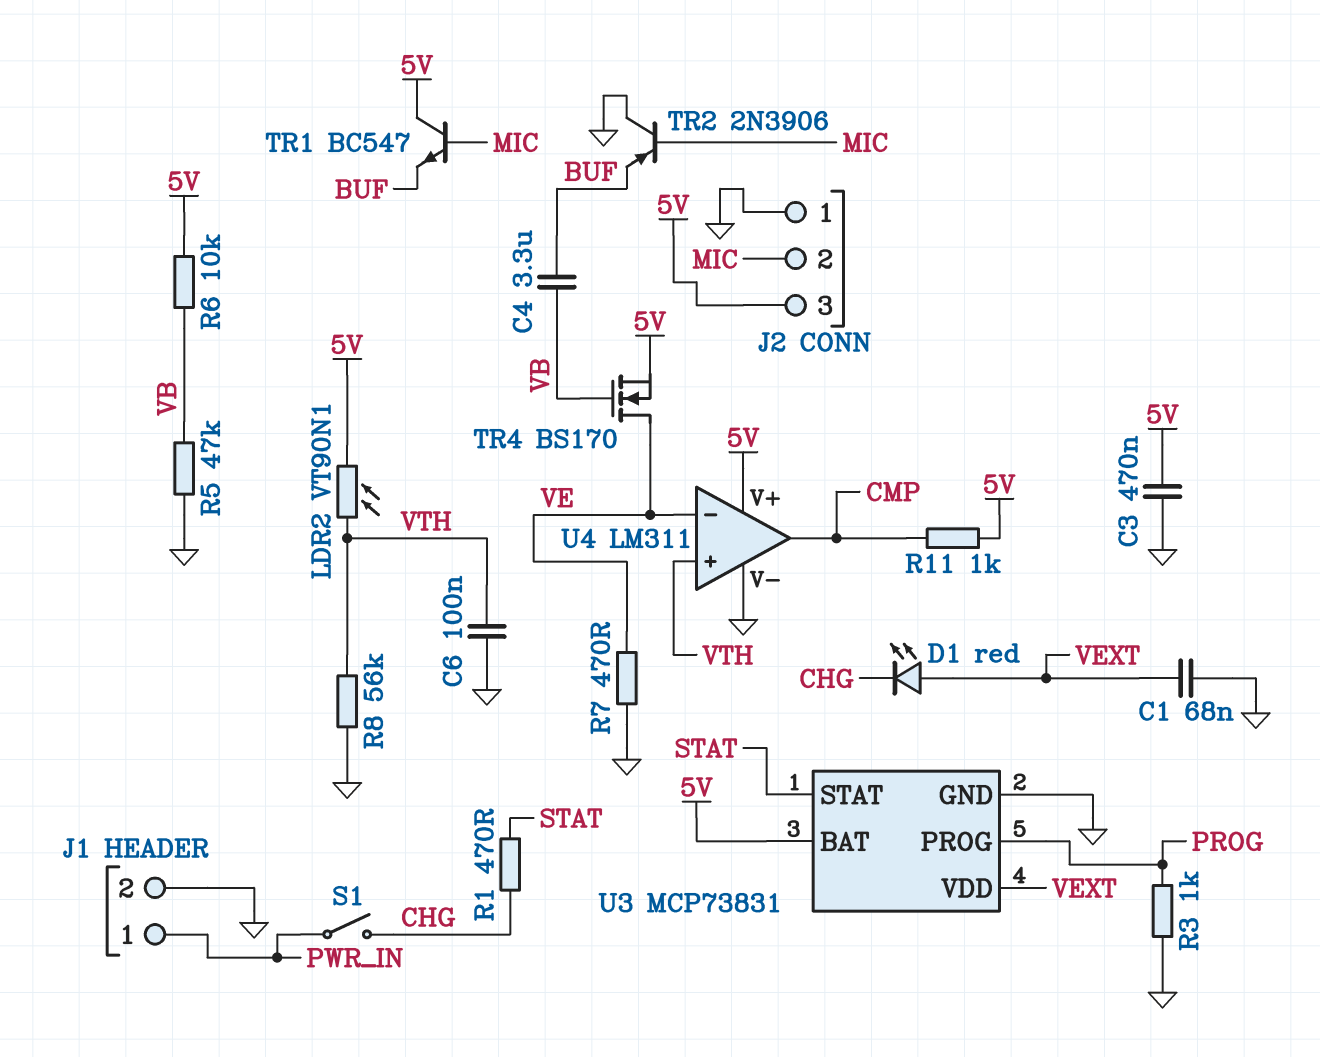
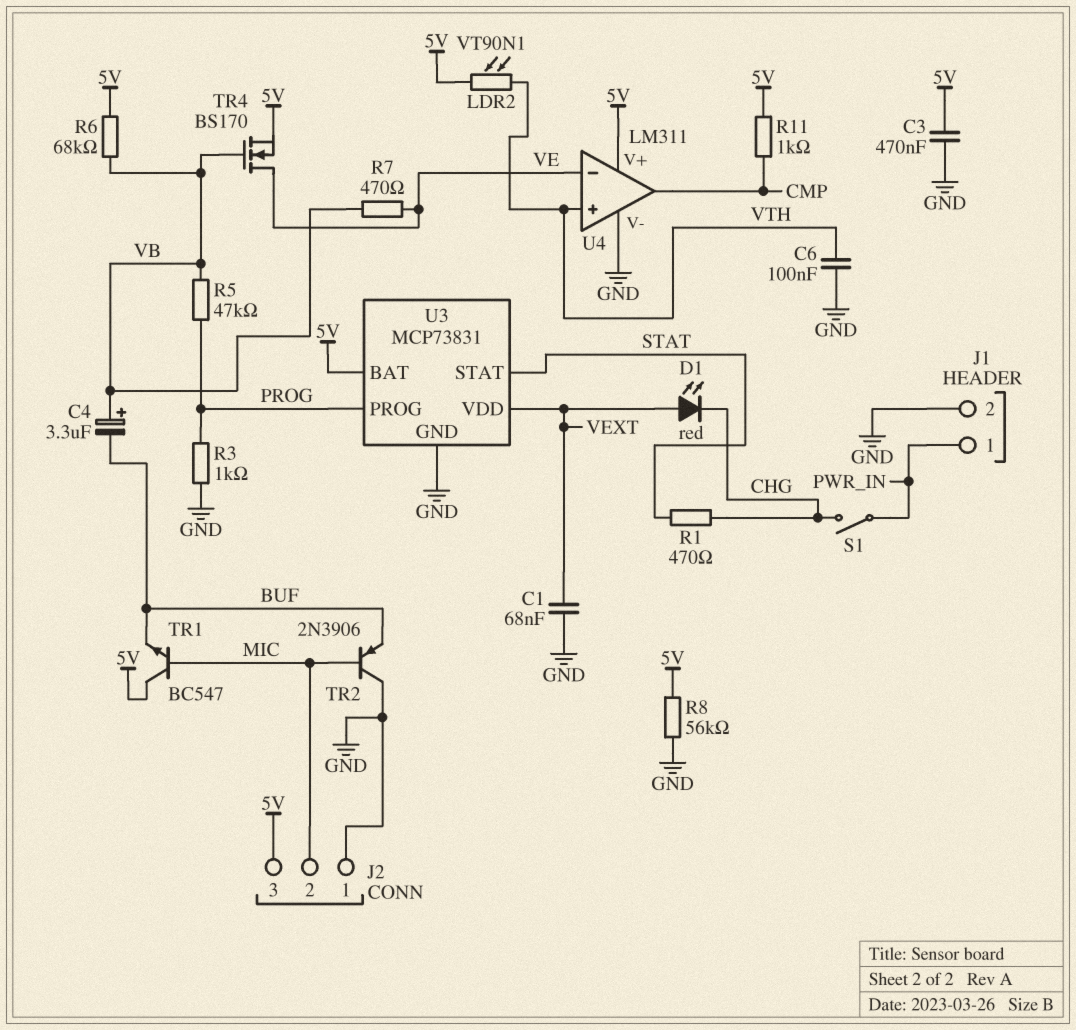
C4: 3.3uF (BUF, VB) -> 3.3uF (plus VB, minus BUF)
R5: 47k (GND, VB) -> 47k (PROG, VB)
R6: 10k (5V, VB) -> 68k (5V, VB)
R7: 470 (GND, VE) -> 470 (VB, VE)
R8: 56k (GND, VTH) -> 56k (5V, GND)

